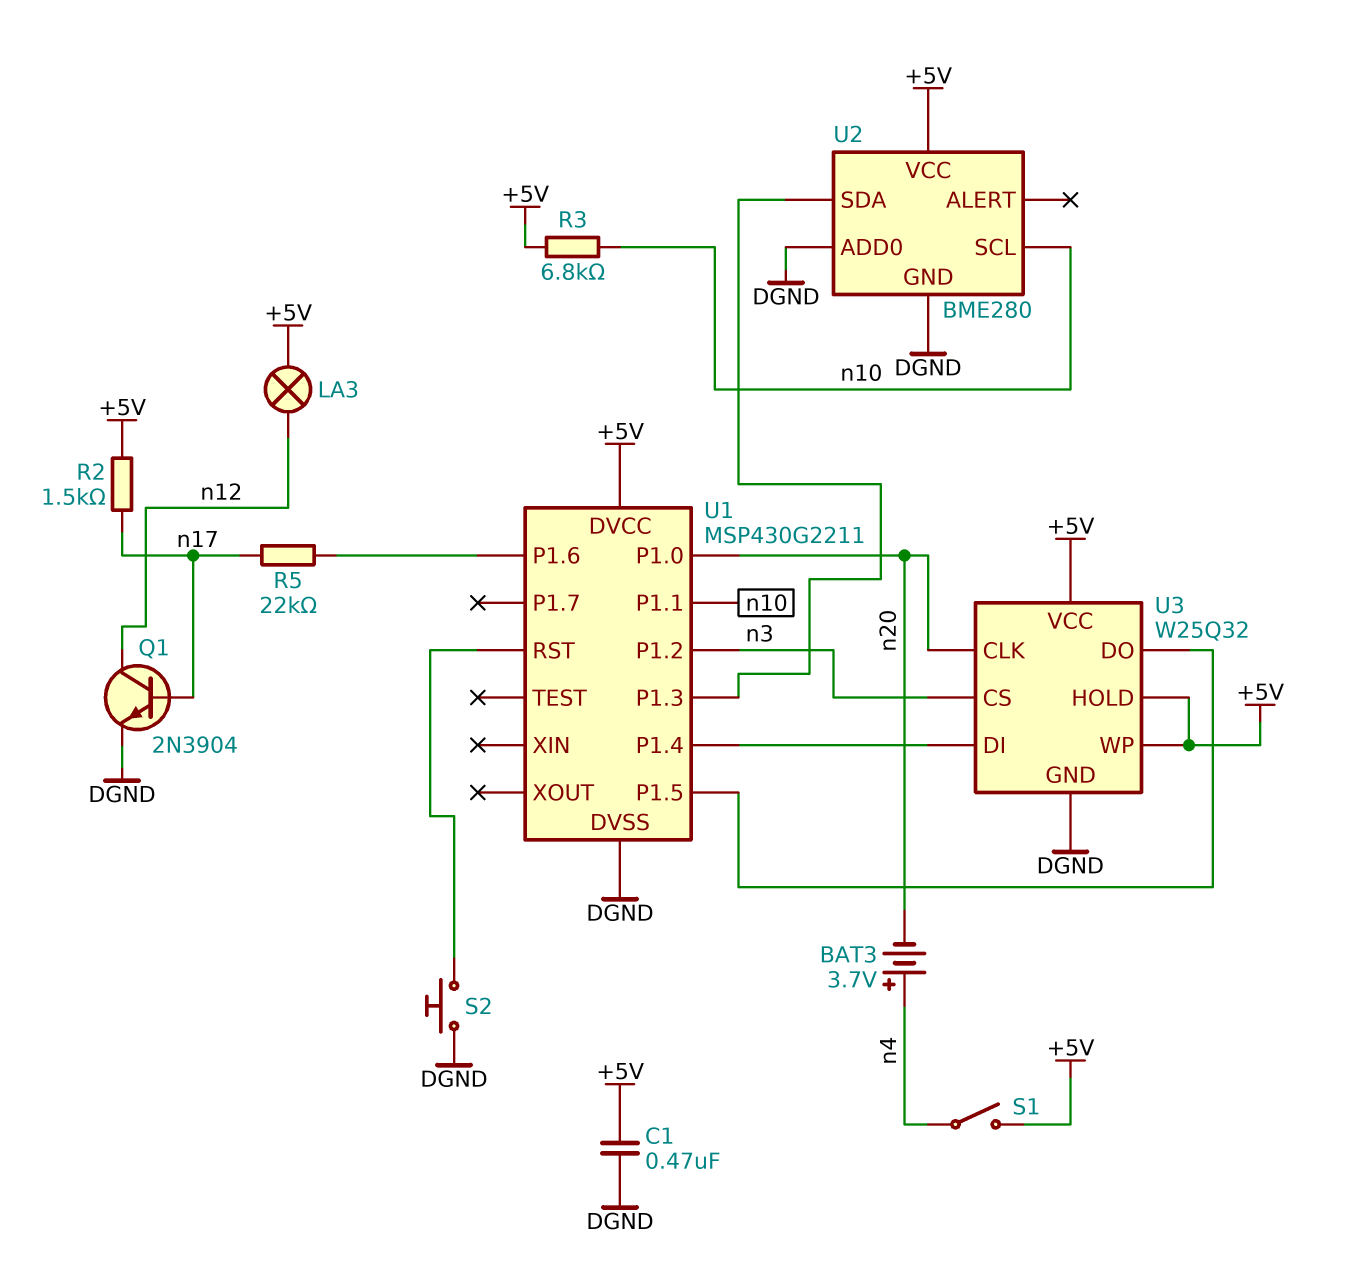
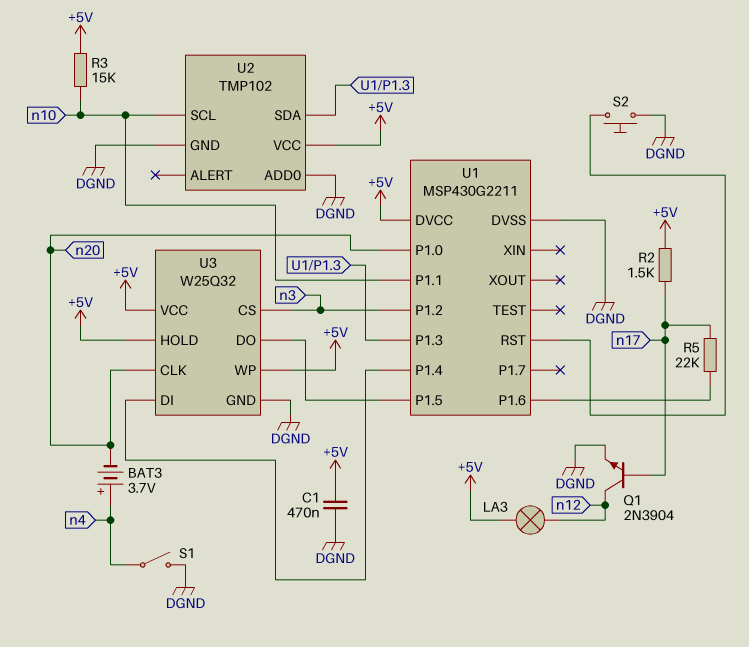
R3: 6.8k (+5V, n10) -> 15k (+5V, n10)
S1: switch (+5V, n4) -> switch (DGND, n4)
U2: BME280 -> TMP102

